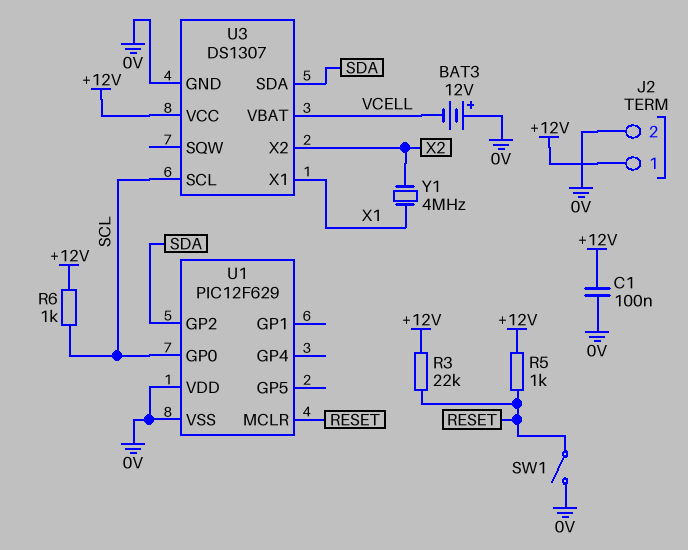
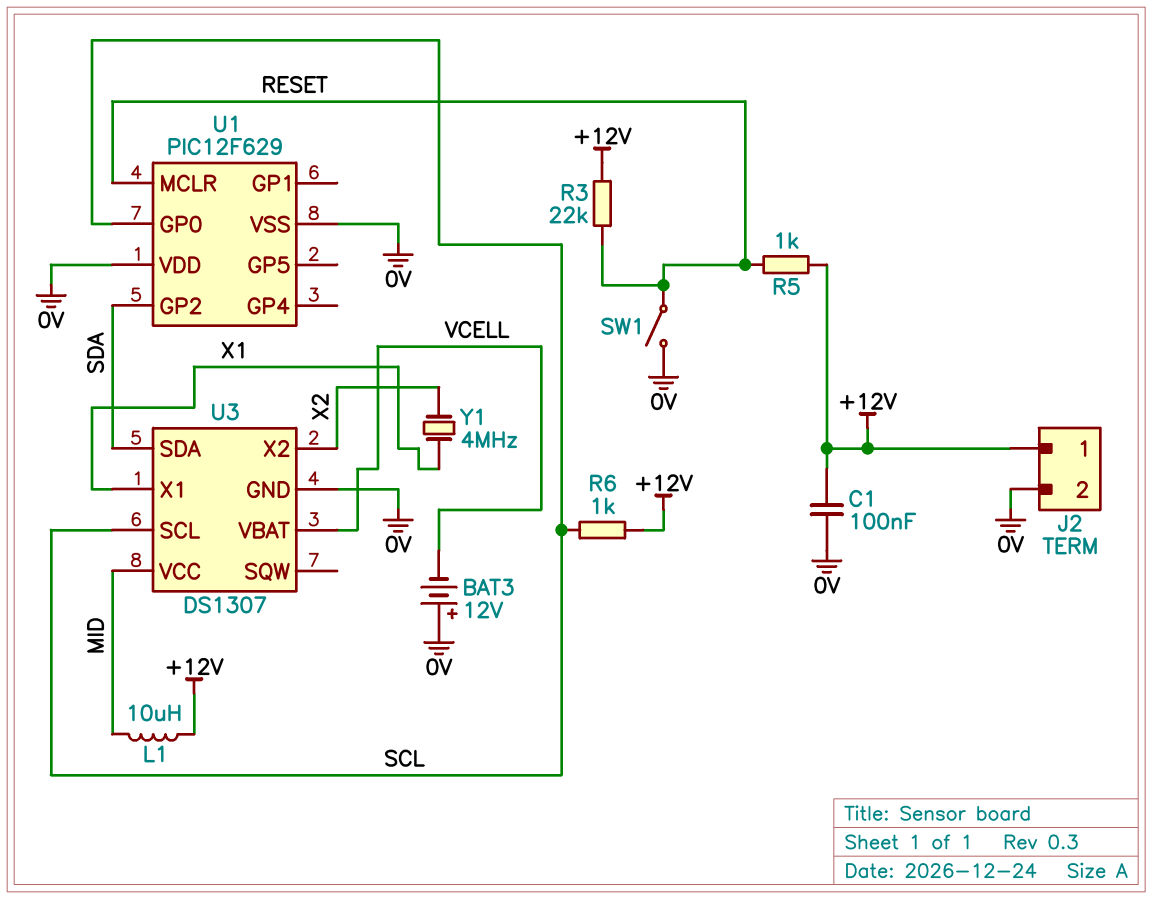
L1: none -> 10uH (+12V, MID)
U3 pin VCC: +12V -> MID

